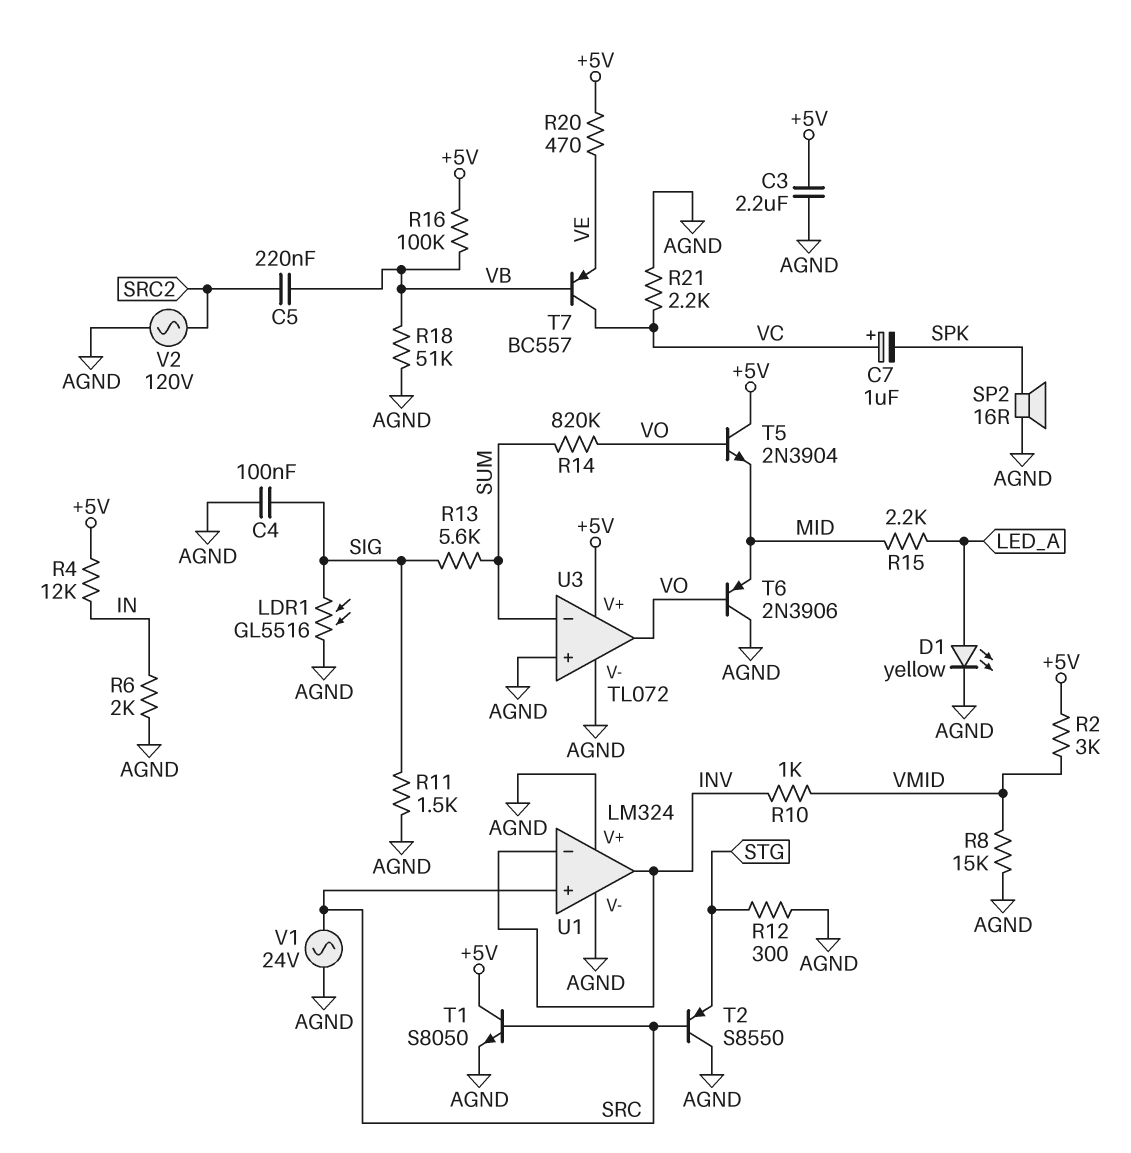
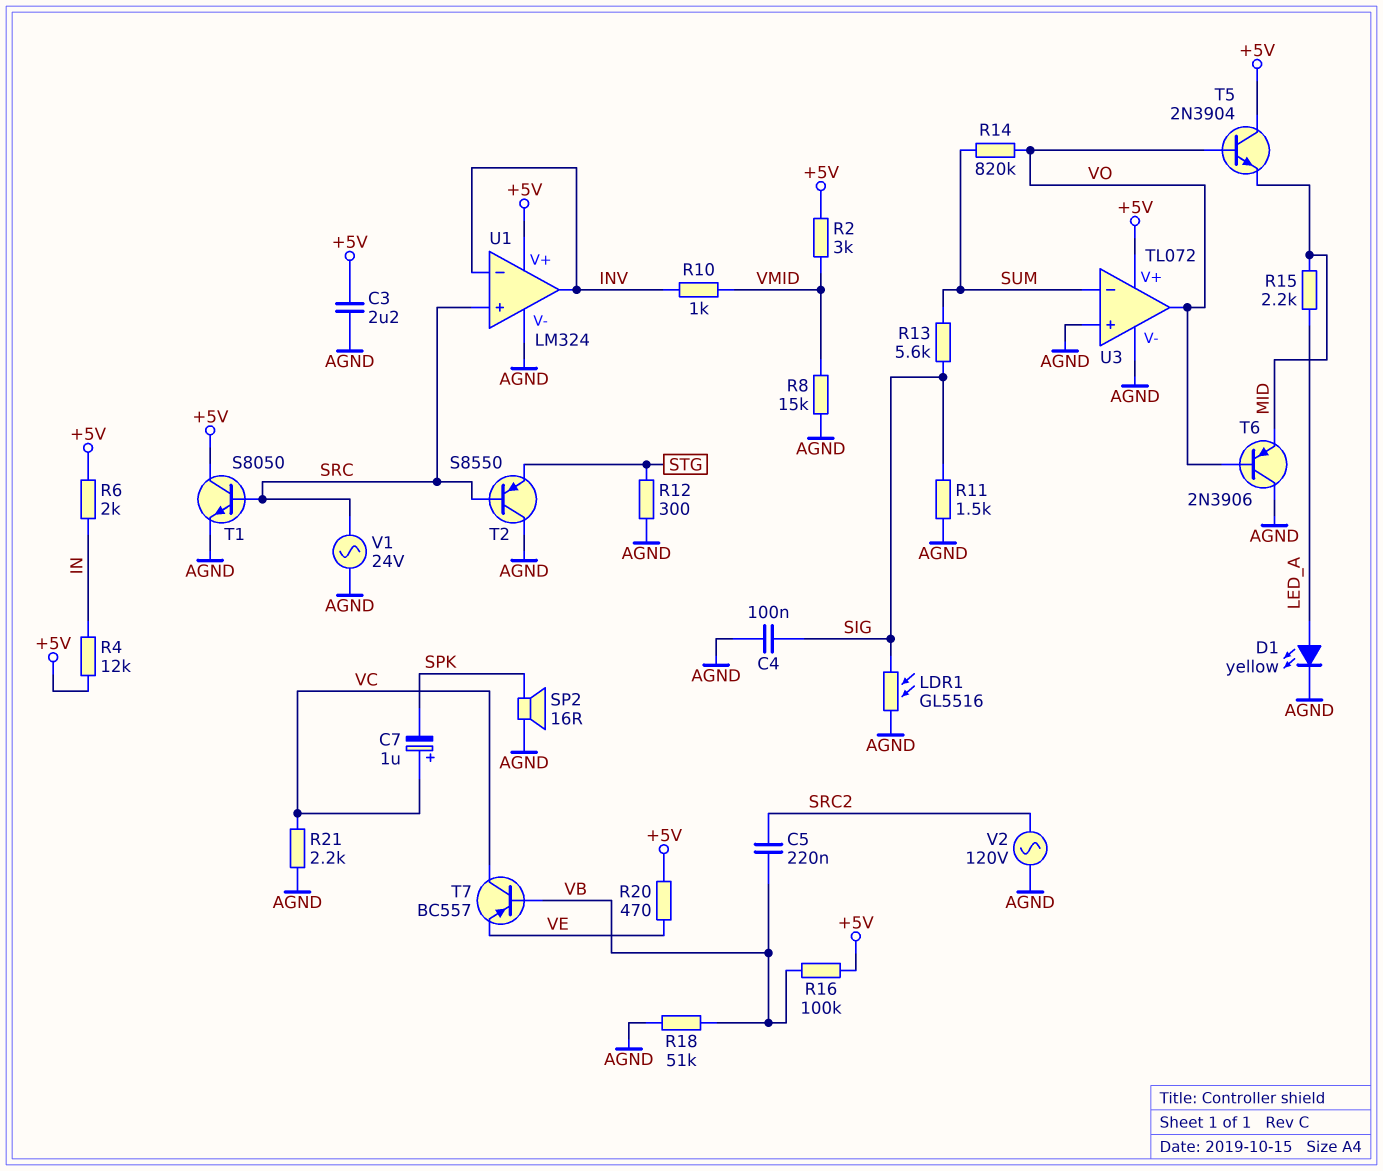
R6: 2k (AGND, IN) -> 2k (+5V, IN)
U1 pin V+: AGND -> +5V

